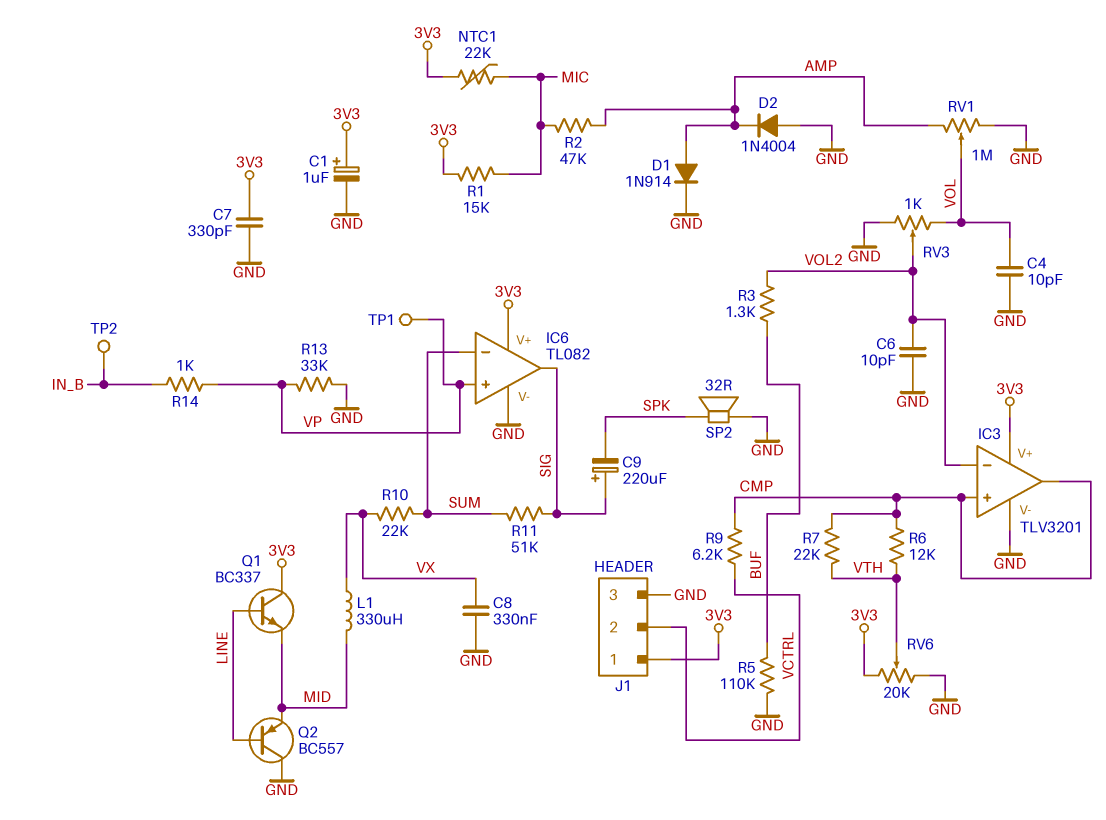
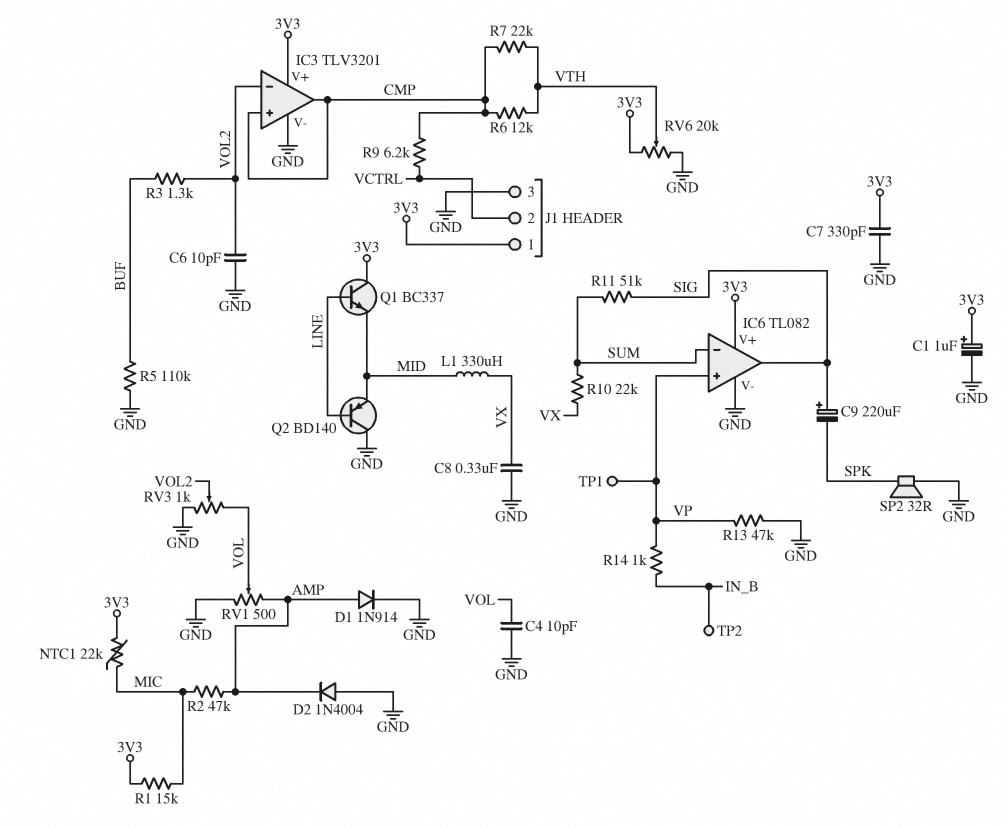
Q2: PNP BC557 (B LINE, C GND, E MID) -> PNP BD140 (B LINE, C GND, E MID)
R13: 33k (GND, VP) -> 47k (GND, VP)
RV1: 1M (AMP, GND, wiper VOL) -> 500 (AMP, GND, wiper VOL)

